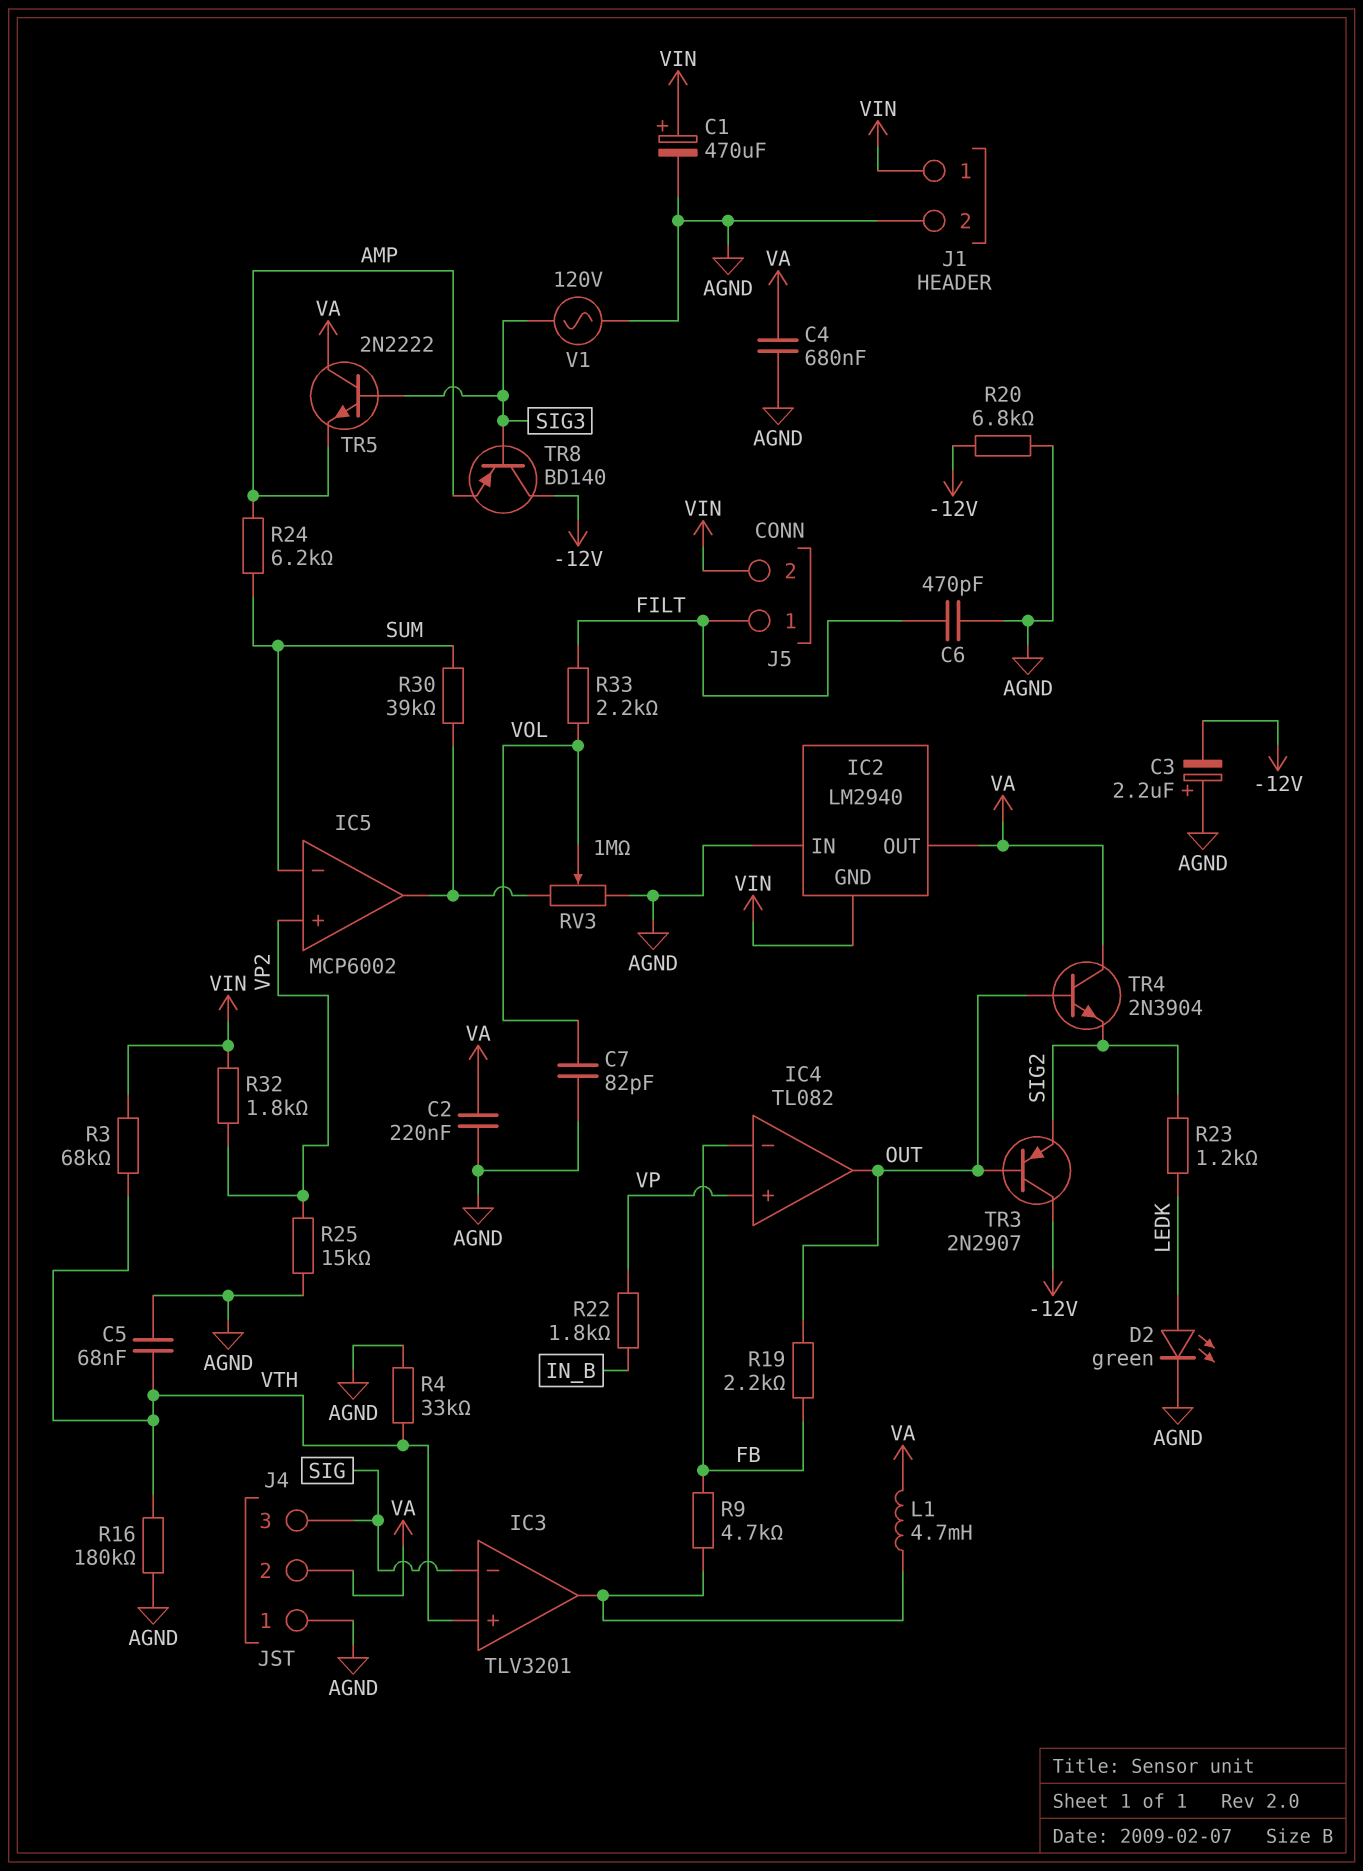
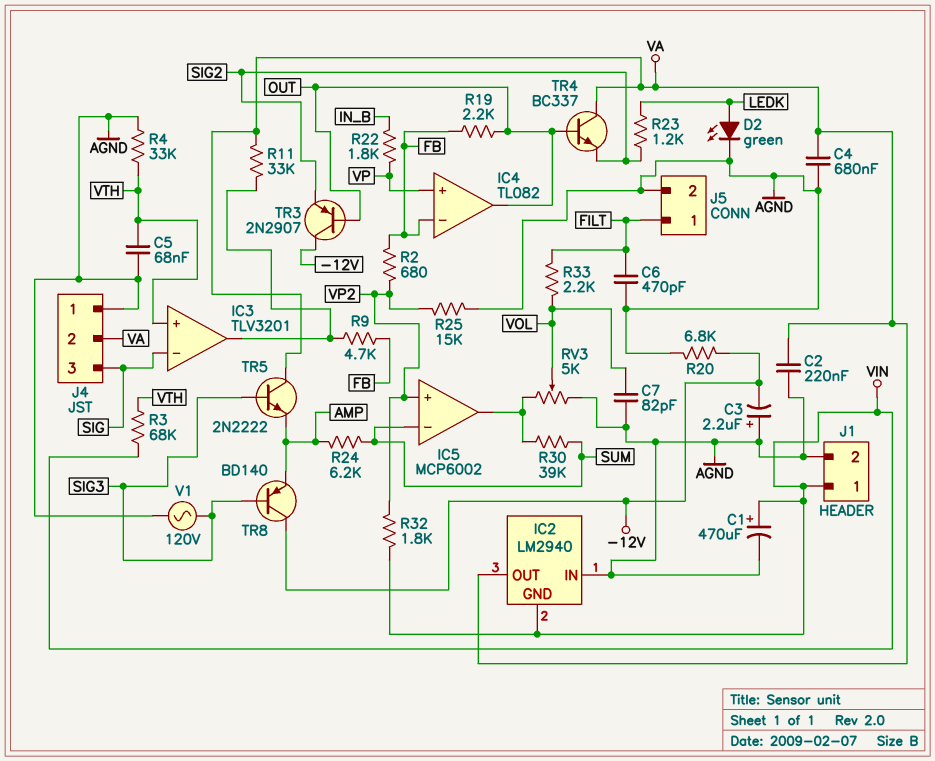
J5 pin 2: VIN -> AGND
L1: 4.7mH (IC3/out, VA) -> none
R2: none -> 680 (FB, VP2)
R11: none -> 33k (IC3/out, VA)
R16: 180k (AGND, VTH) -> none
RV3: 1M (AGND, IC5/out, wiper VOL) -> 5k (AGND, IC5/out, wiper VOL)
TR4: NPN 2N3904 (B OUT, C VA, E SIG2) -> NPN BC337 (B OUT, C VA, E SIG2)

